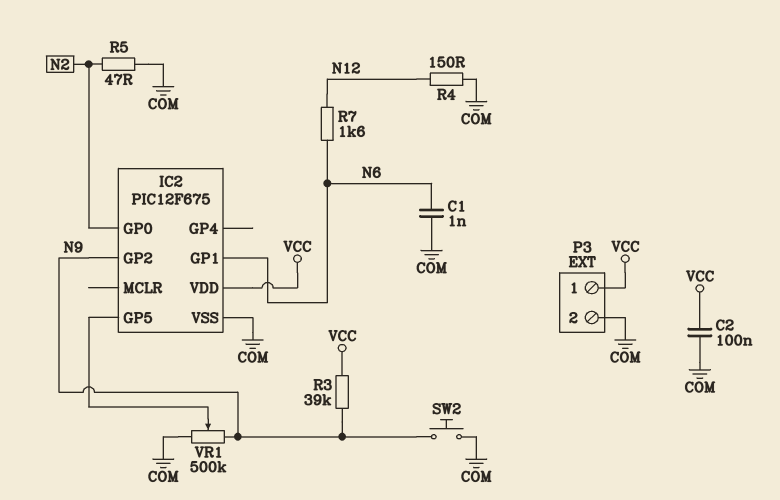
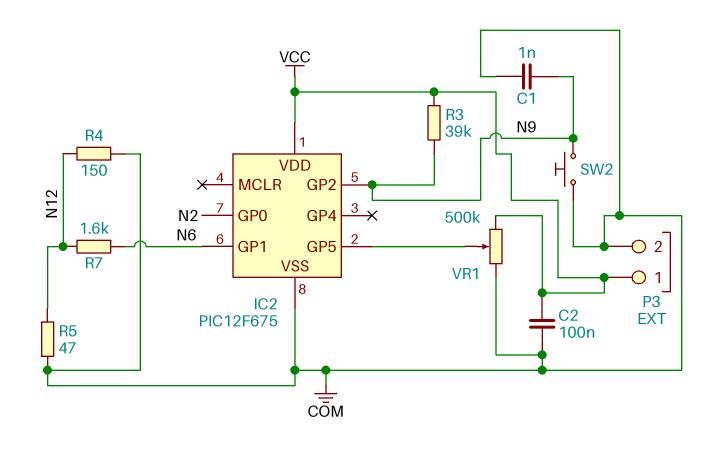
C1: 1nF (COM, N6) -> 1nF (COM, N9)
R5: 47 (COM, N2) -> 47 (COM, N12)
VR1: 500k (COM, N9, wiper IC2/GP5) -> 500k (COM, VCC, wiper IC2/GP5)

